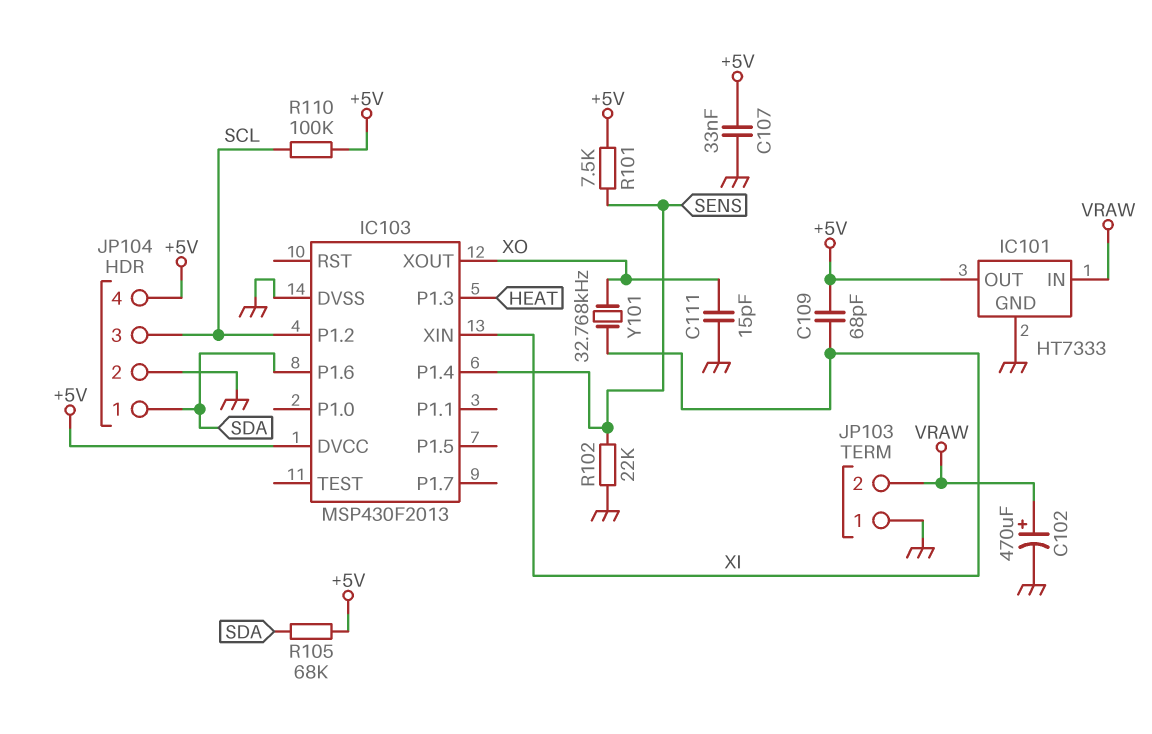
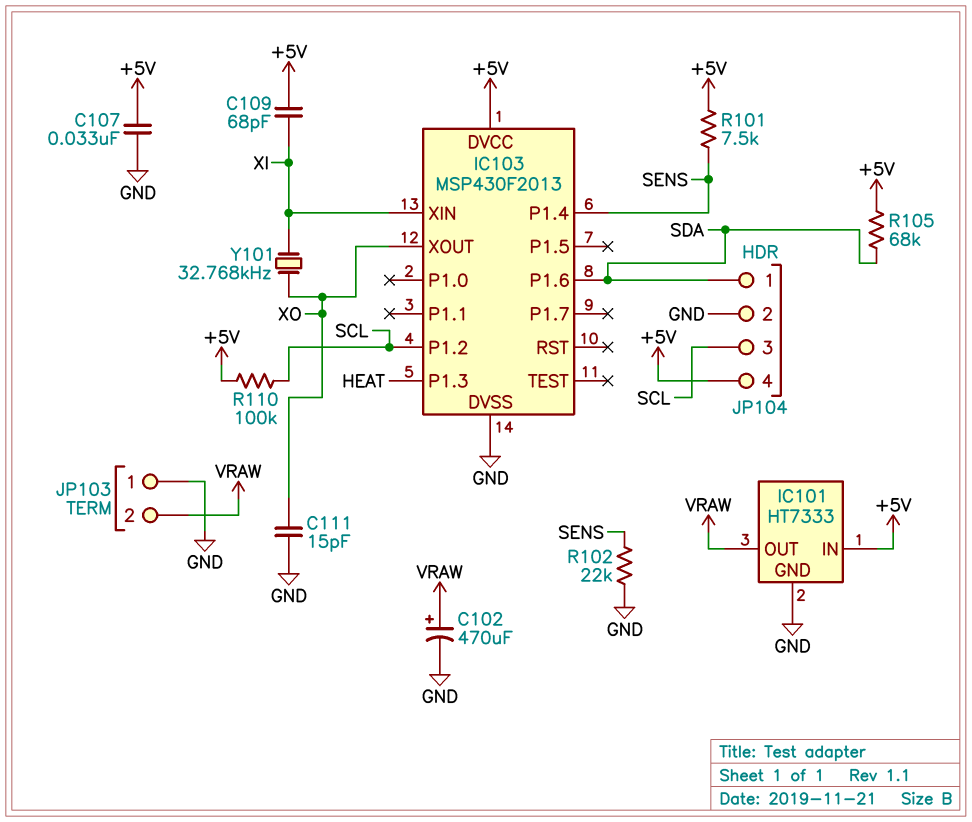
IC101 pin IN: VRAW -> +5V
IC101 pin OUT: +5V -> VRAW

